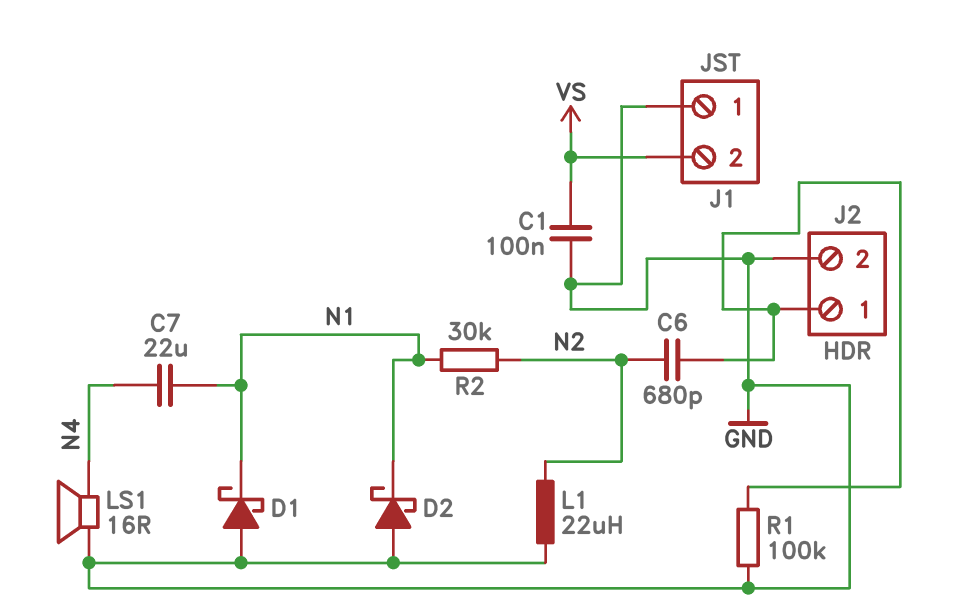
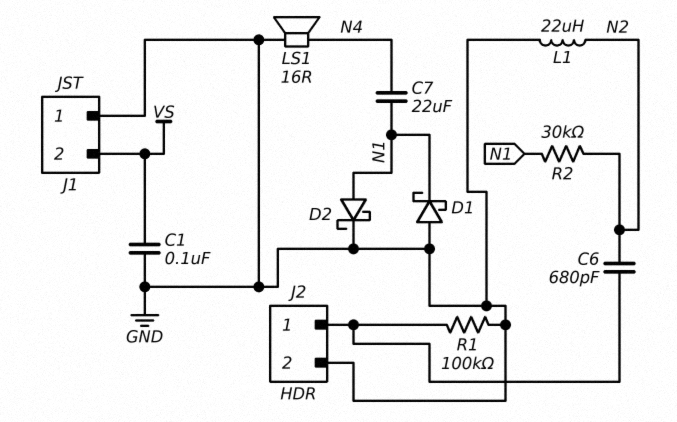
D2: schottky (A GND, K N1) -> schottky (A N1, K GND)

